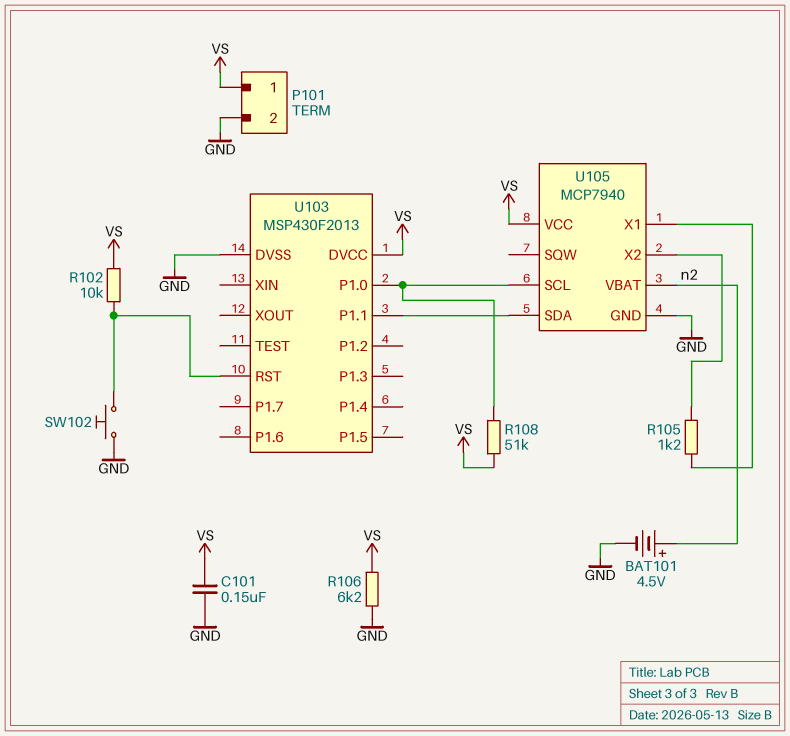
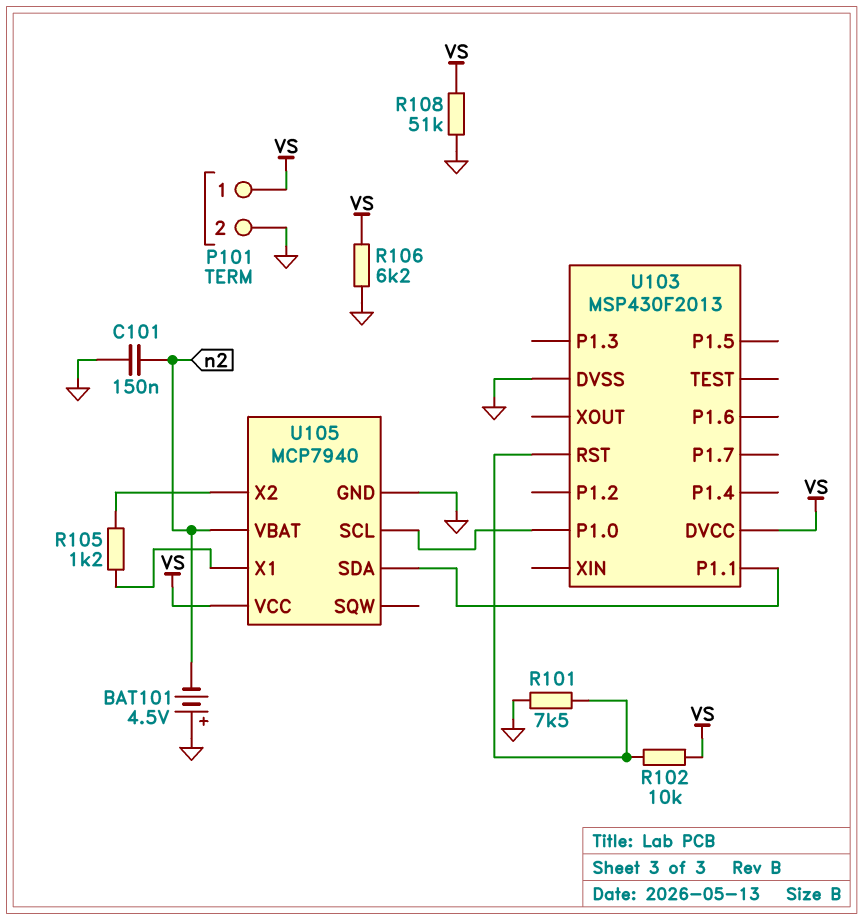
BAT101: 4.5V (plus n2, minus GND) -> 4.5V (plus GND, minus n2)
C101: 150nF (GND, VS) -> 150nF (GND, n2)
R101: none -> 7.5k (GND, U103/RST)
R108: 51k (U103/P1.0, VS) -> 51k (GND, VS)
SW102: button (GND, U103/RST) -> none

